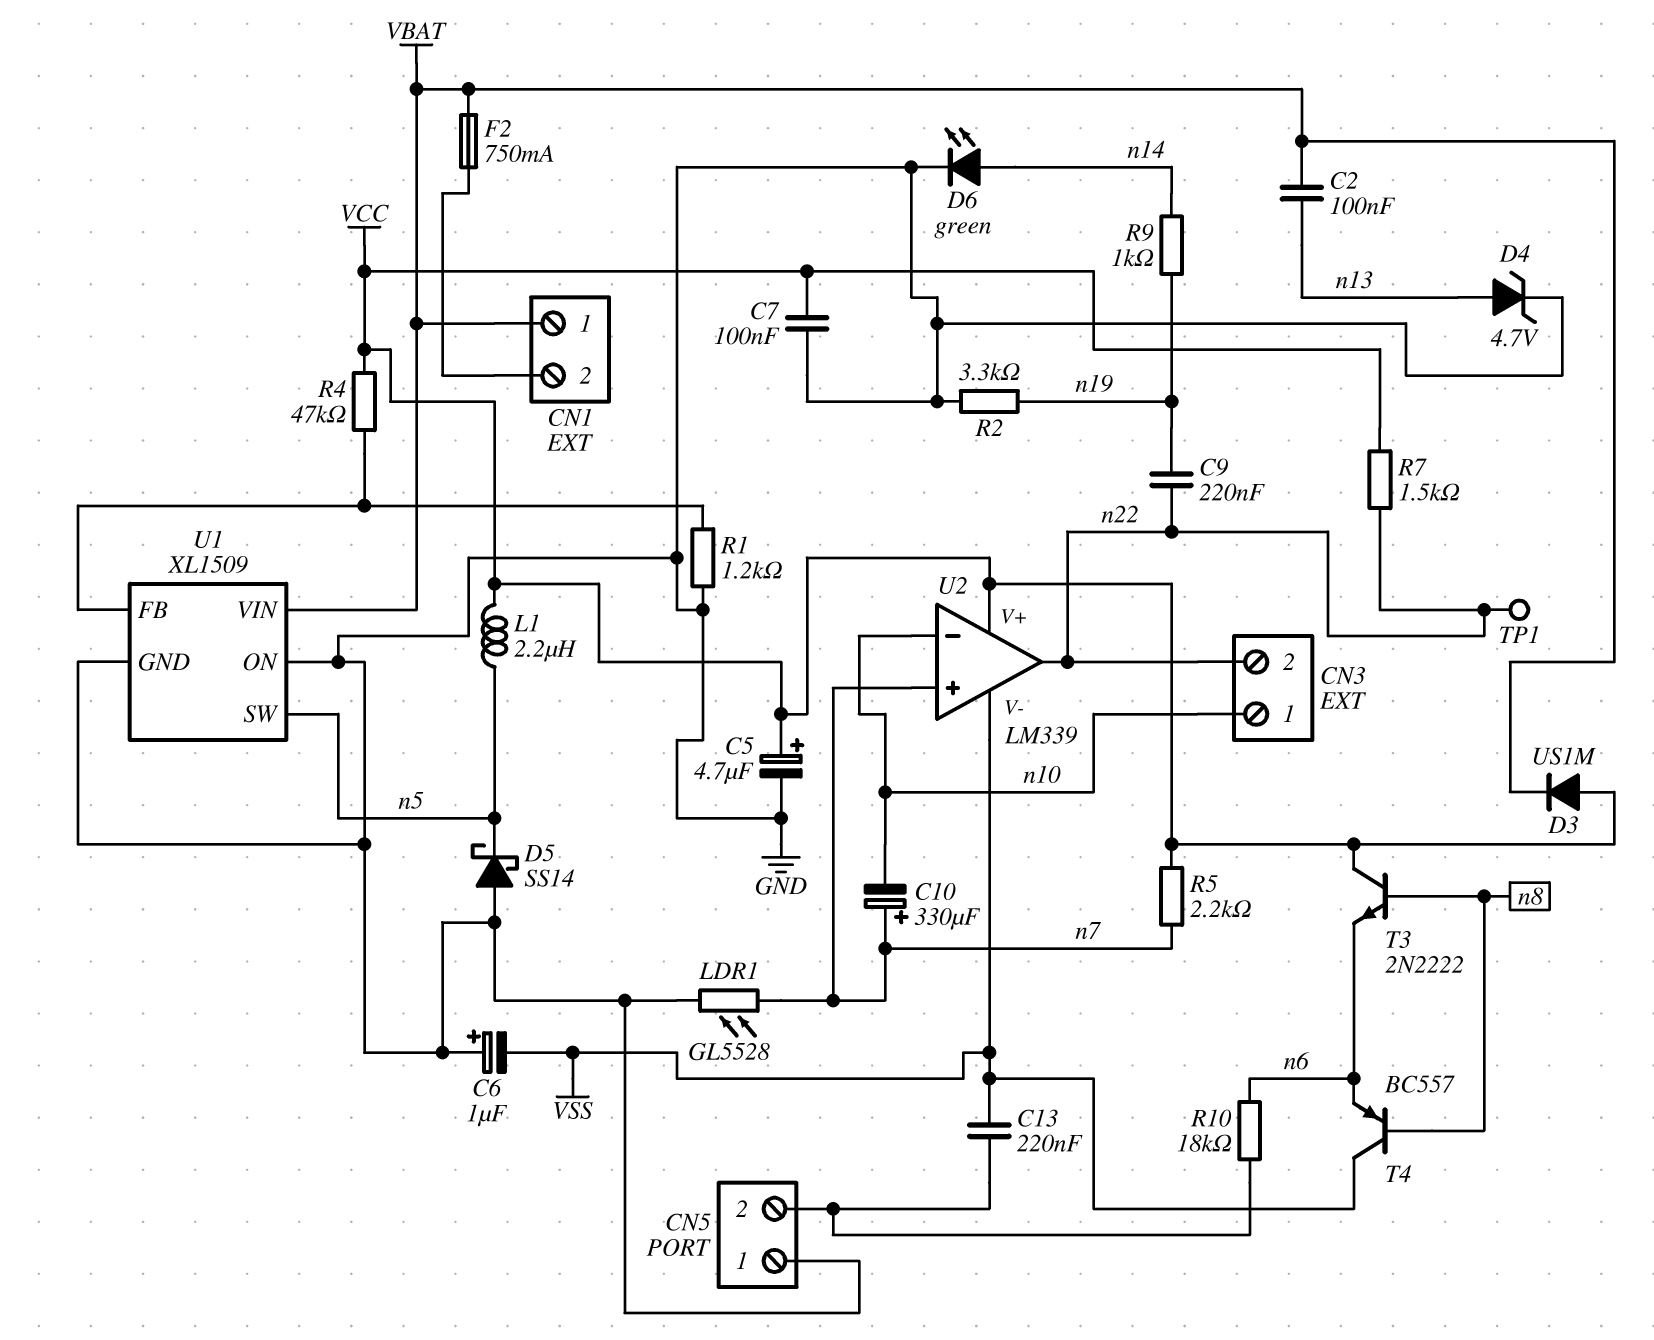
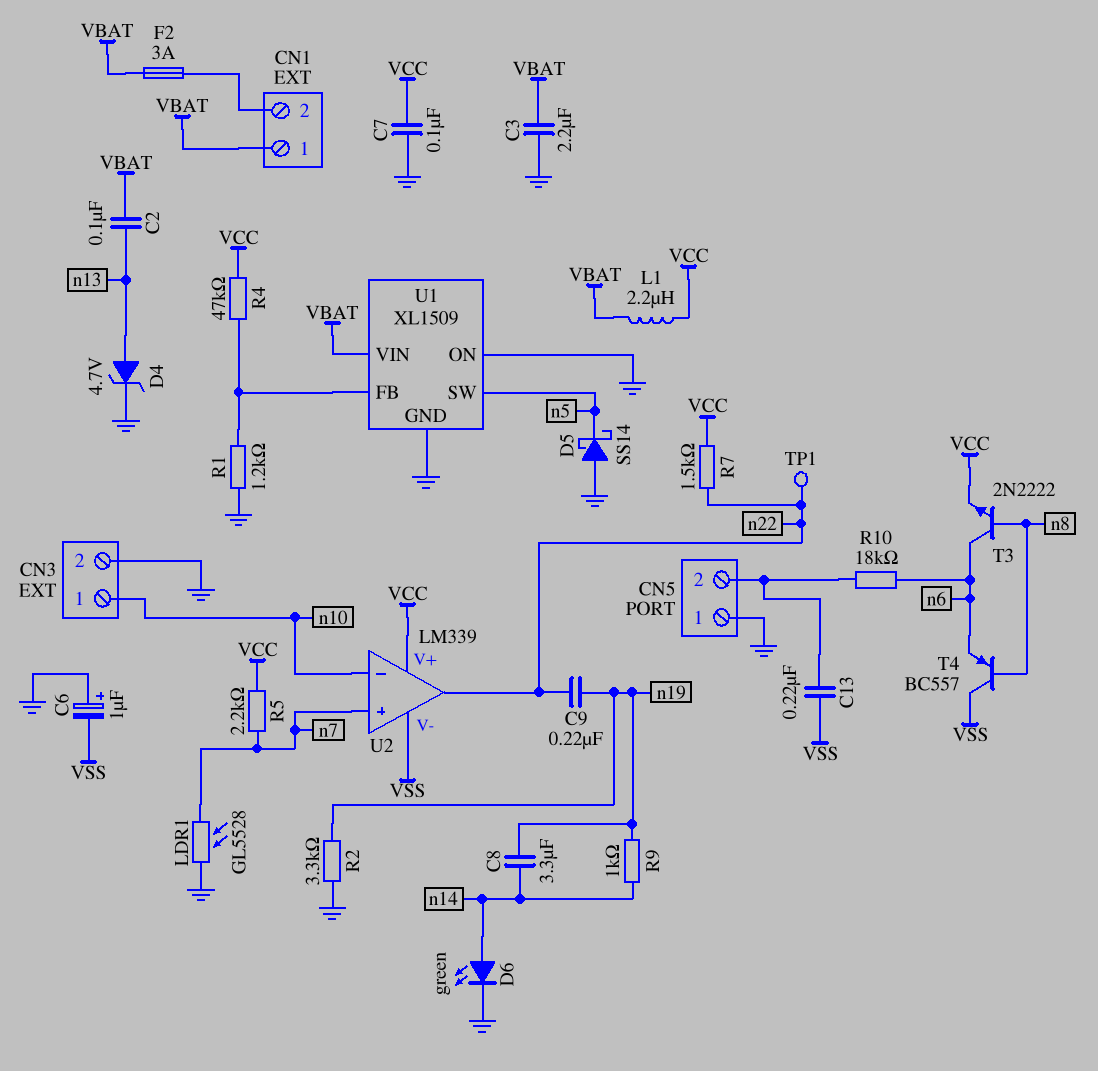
C3: none -> 2.2uF (GND, VBAT)
C5: 4.7uF (plus VCC, minus GND) -> none
C8: none -> 3.3uF (n14, n19)
C10: 330uF (plus n7, minus n10) -> none
CN3 pin 2: n22 -> GND
D3: diode US1M (A VCC, K VBAT) -> none
F2: 750mA (CN1/2, VBAT) -> 3A (CN1/2, VBAT)
L1: 2.2uH (VCC, n5) -> 2.2uH (VBAT, VCC)
T3: NPN 2N2222 (B n8, C VCC, E n6) -> NPN 2N2222 (B n8, C n6, E VCC)

